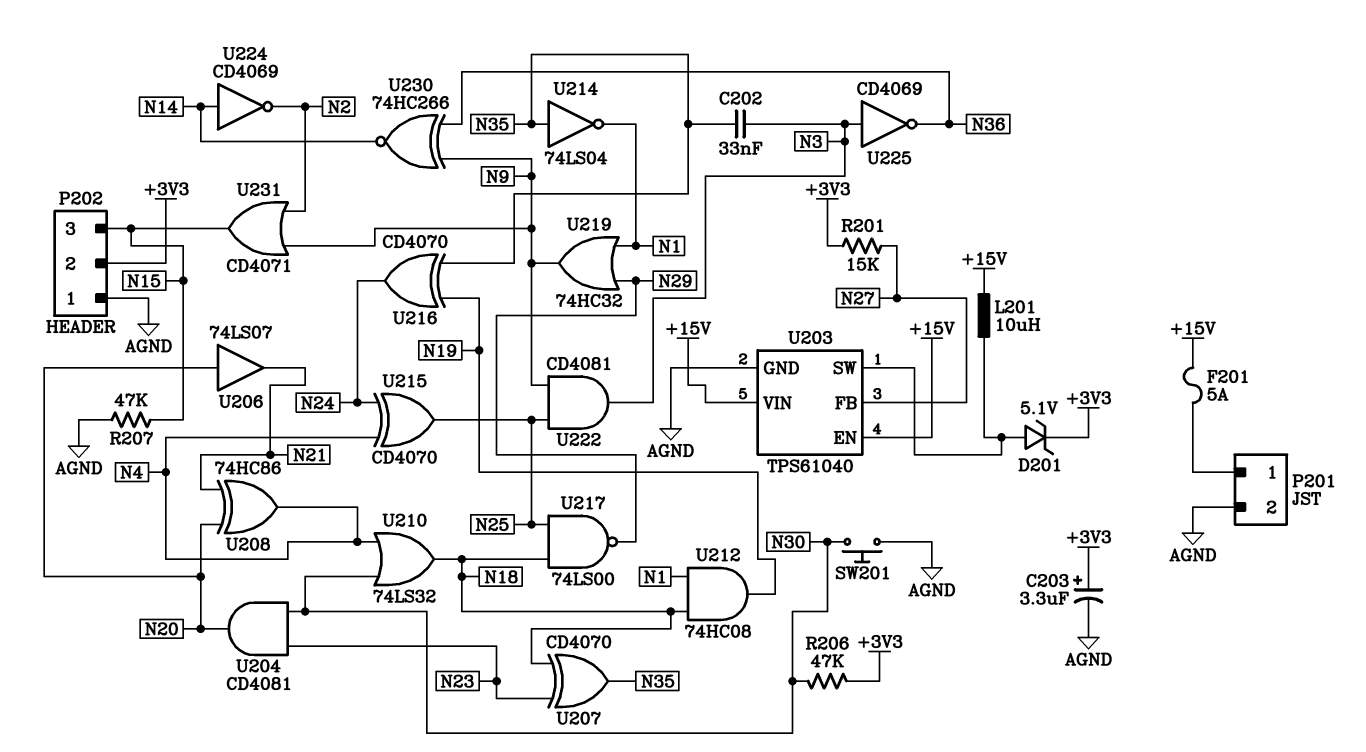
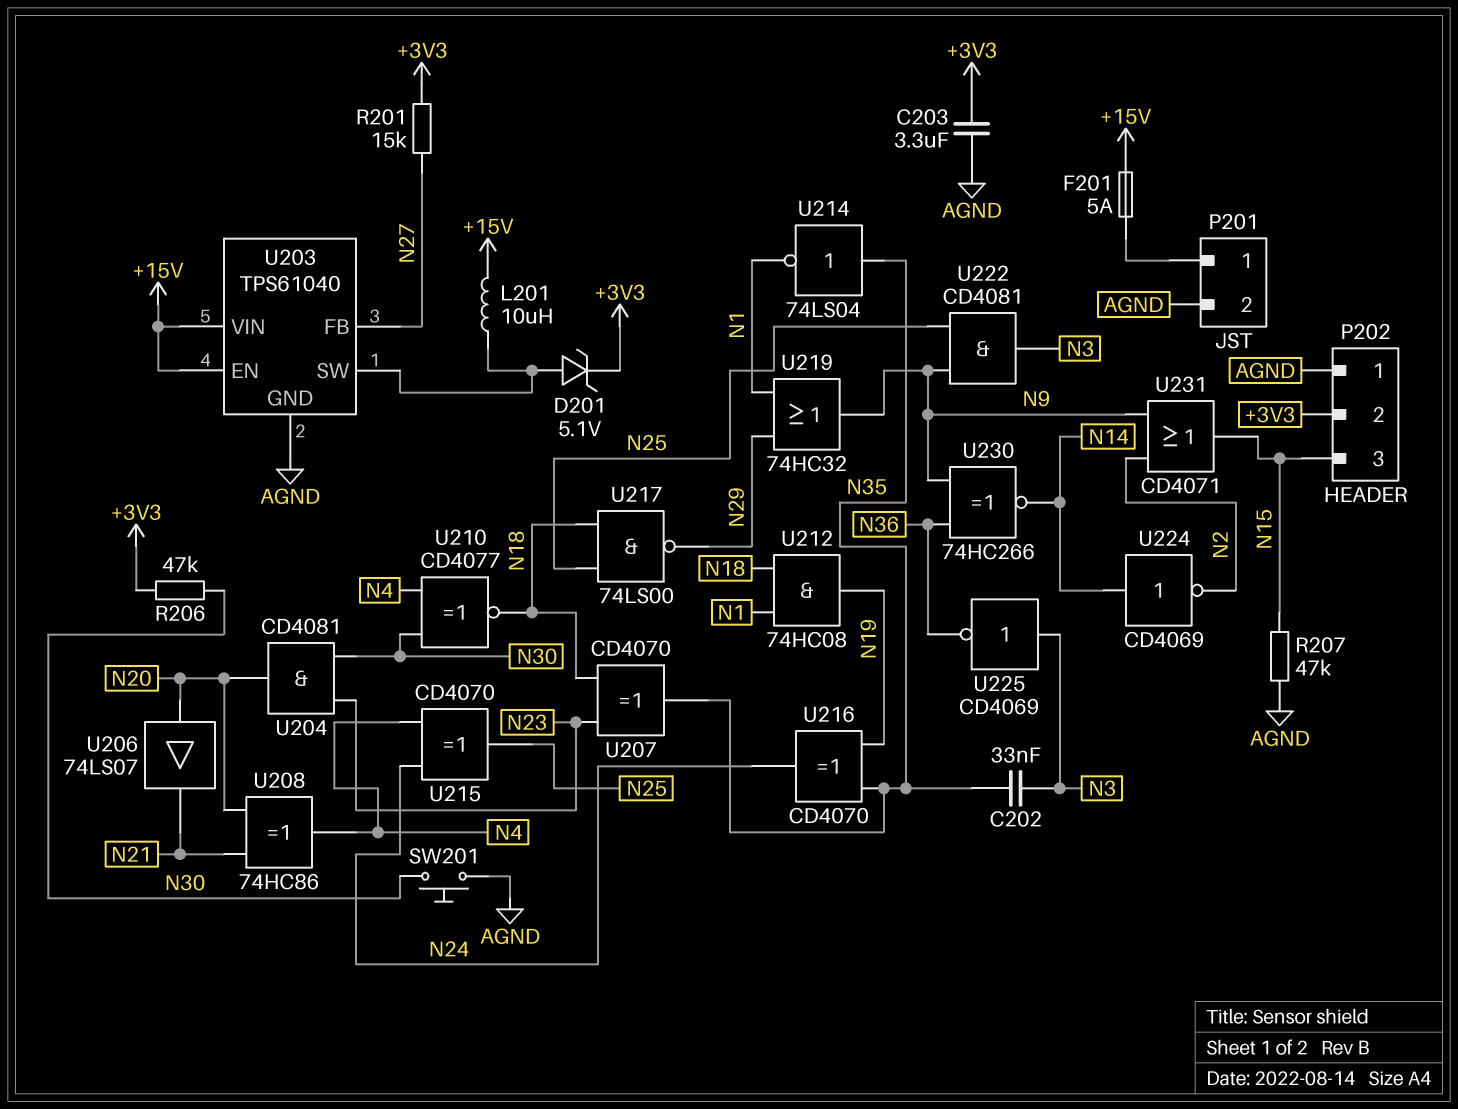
C203: 3.3uF (plus +3V3, minus AGND) -> 3.3uF (+3V3, AGND)
U210: OR 74LS32 (in N4, in N30, out N18) -> XNOR CD4077 (in N4, in N30, out N18)

